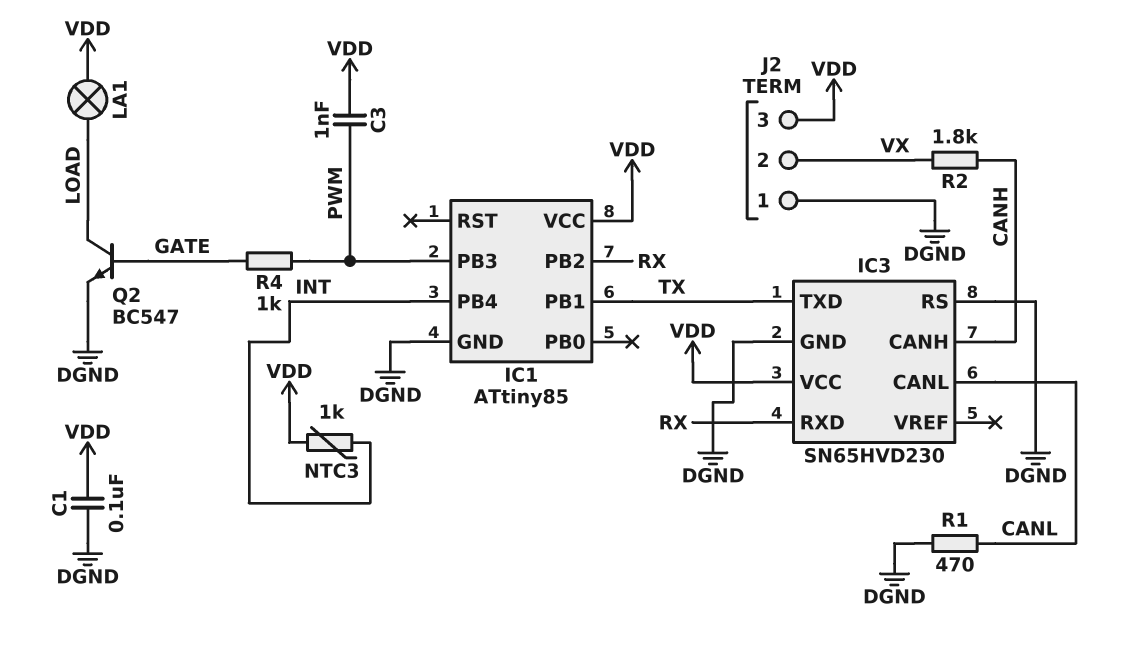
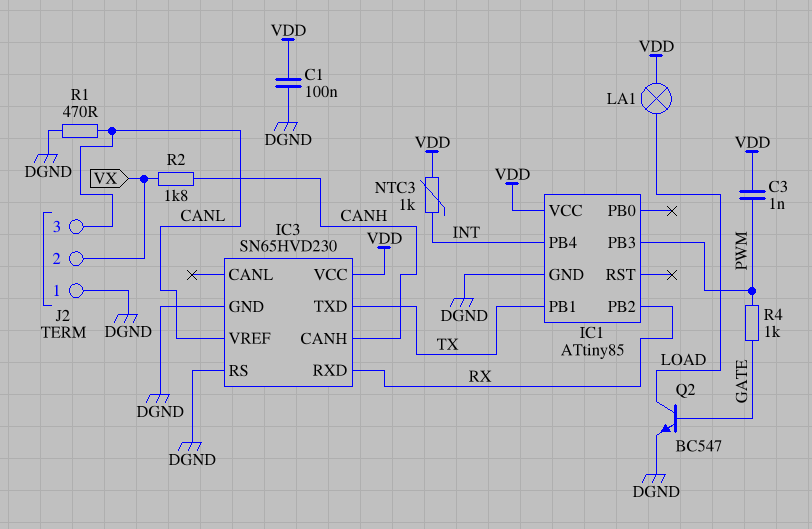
IC3 pin CANL: CANL -> none
IC3 pin VREF: none -> CANL
J2 pin 3: VDD -> CANL

